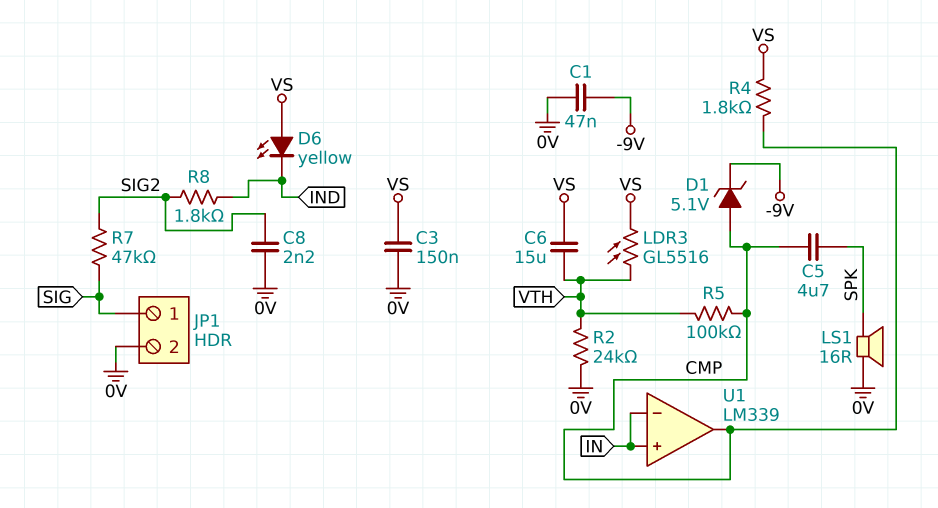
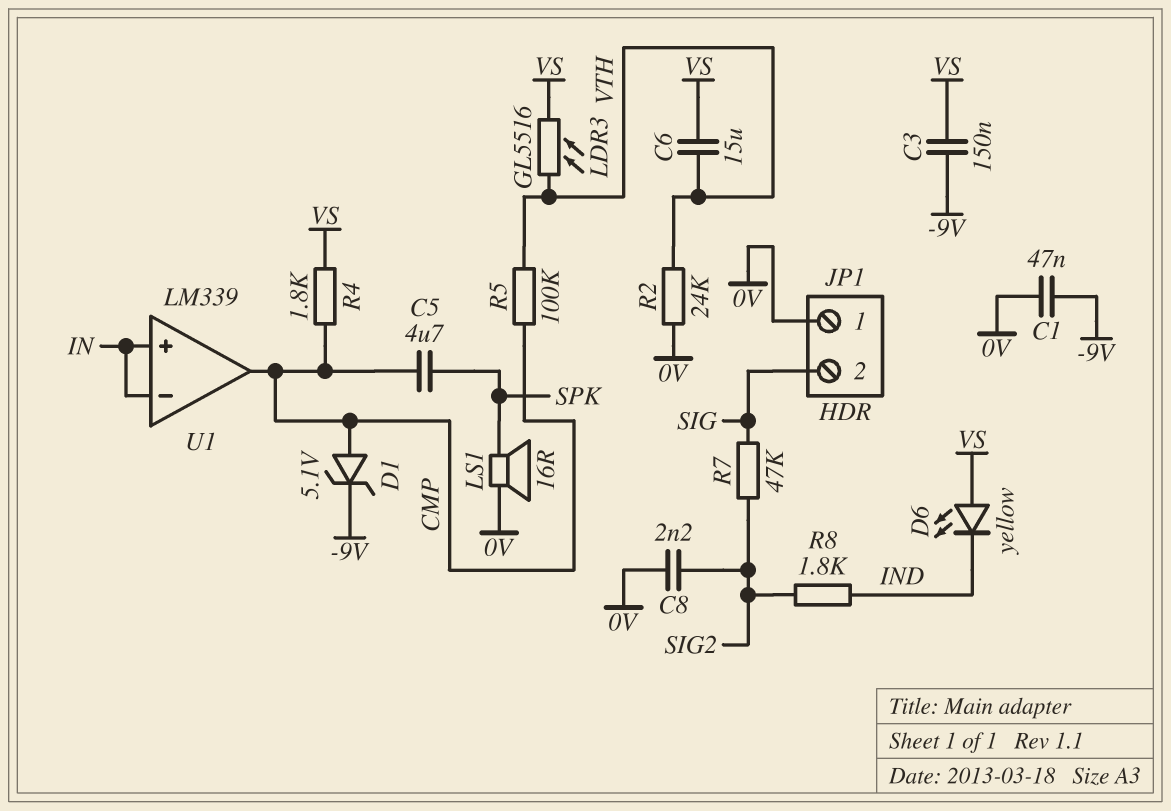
C3: 150nF (0V, VS) -> 150nF (-9V, VS)
JP1 pin 1: SIG -> 0V
JP1 pin 2: 0V -> SIG

